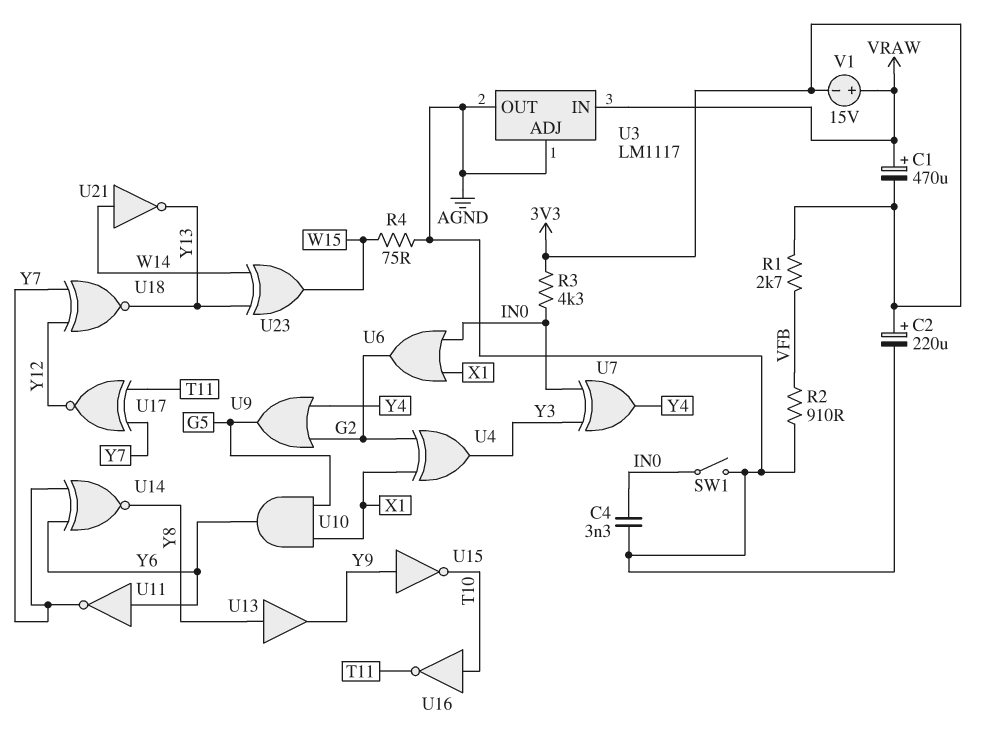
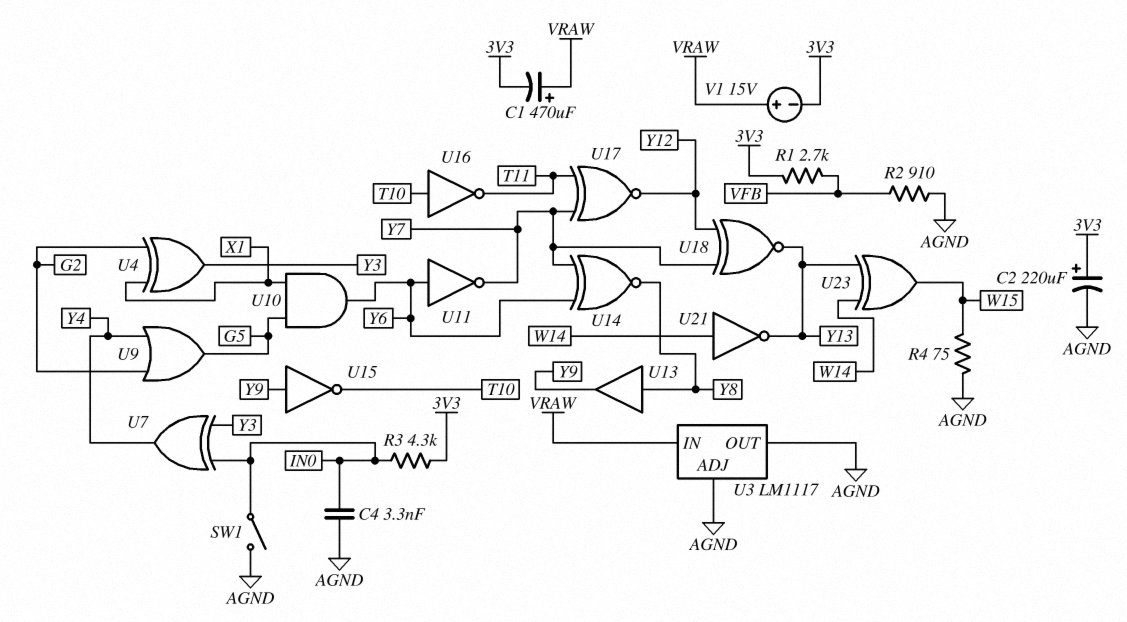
U6: OR (in IN0, in X1, out G2) -> none

